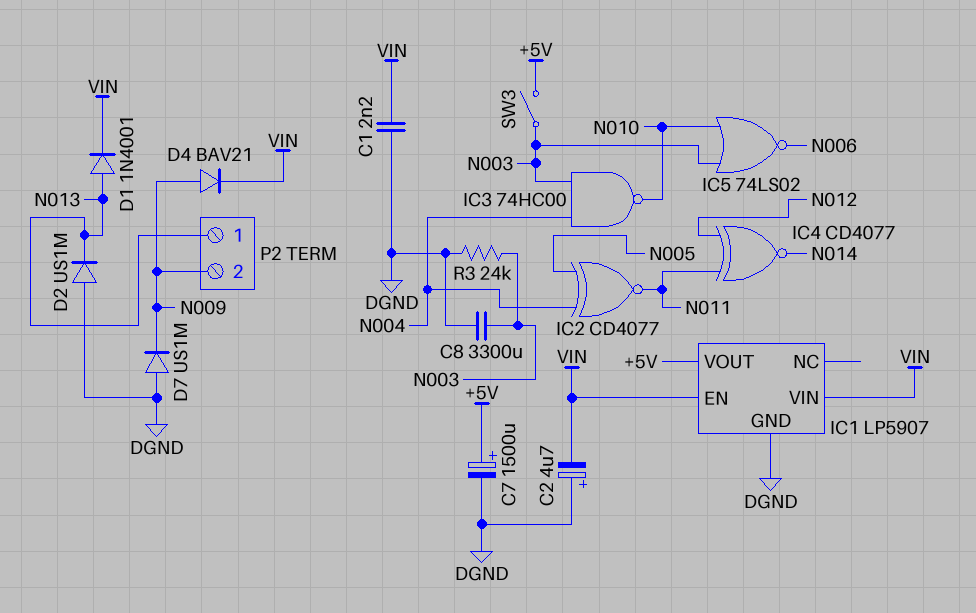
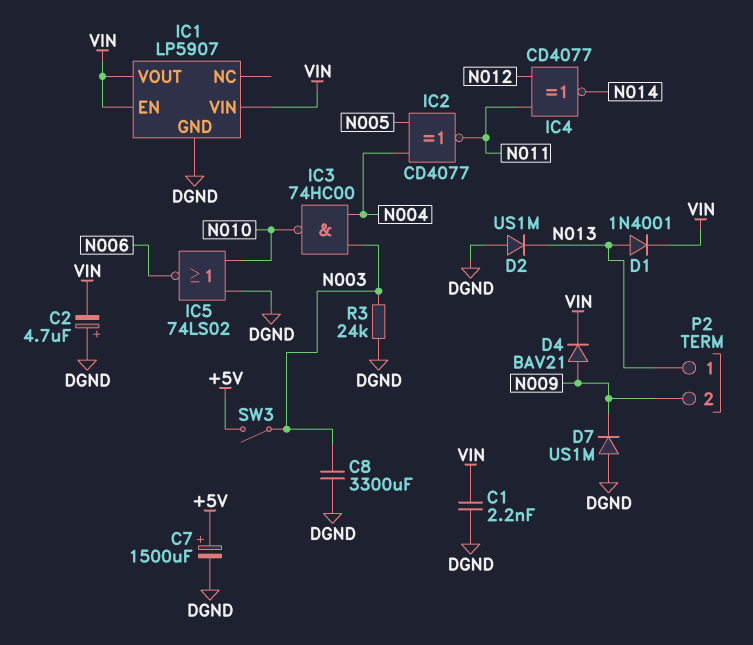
IC1 pin VOUT: +5V -> VIN
IC5: NOR 74LS02 (in N003, in N010, out N006) -> NOR 74LS02 (in DGND, in N010, out N006)

